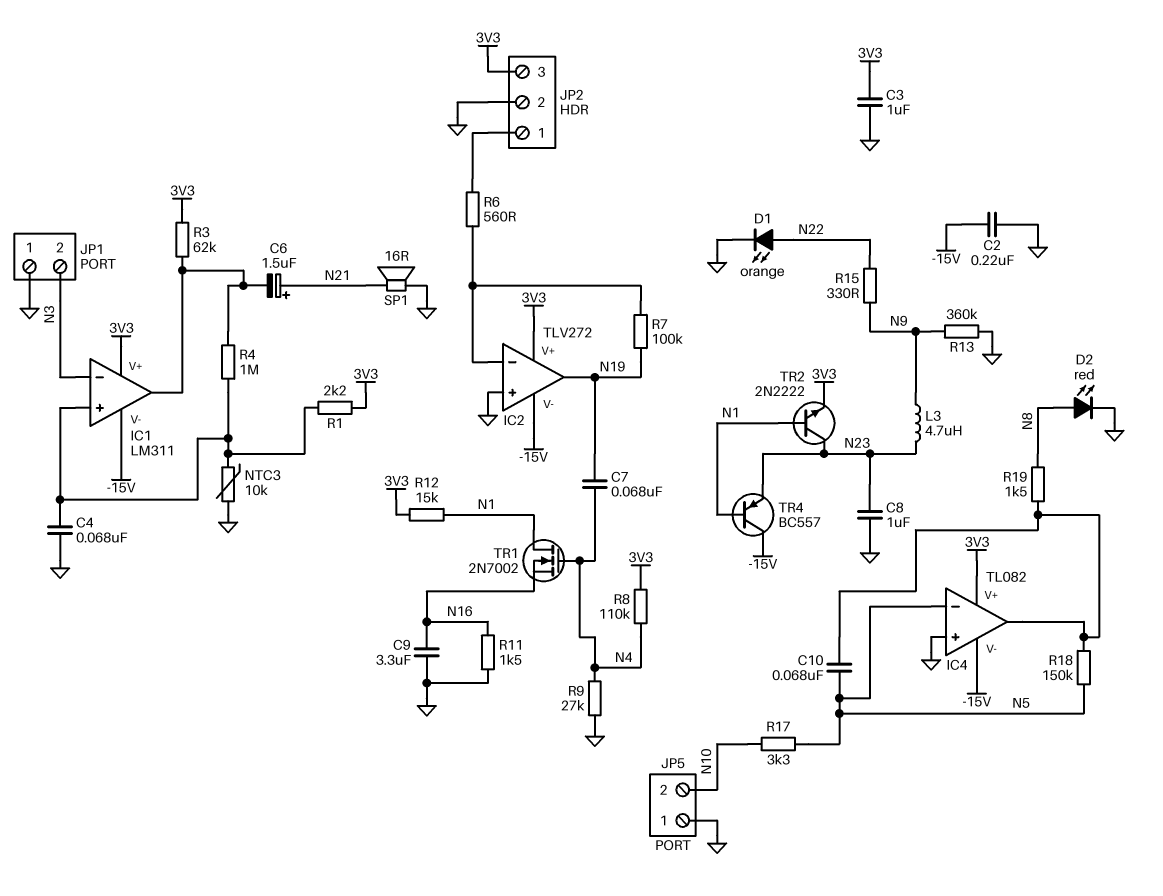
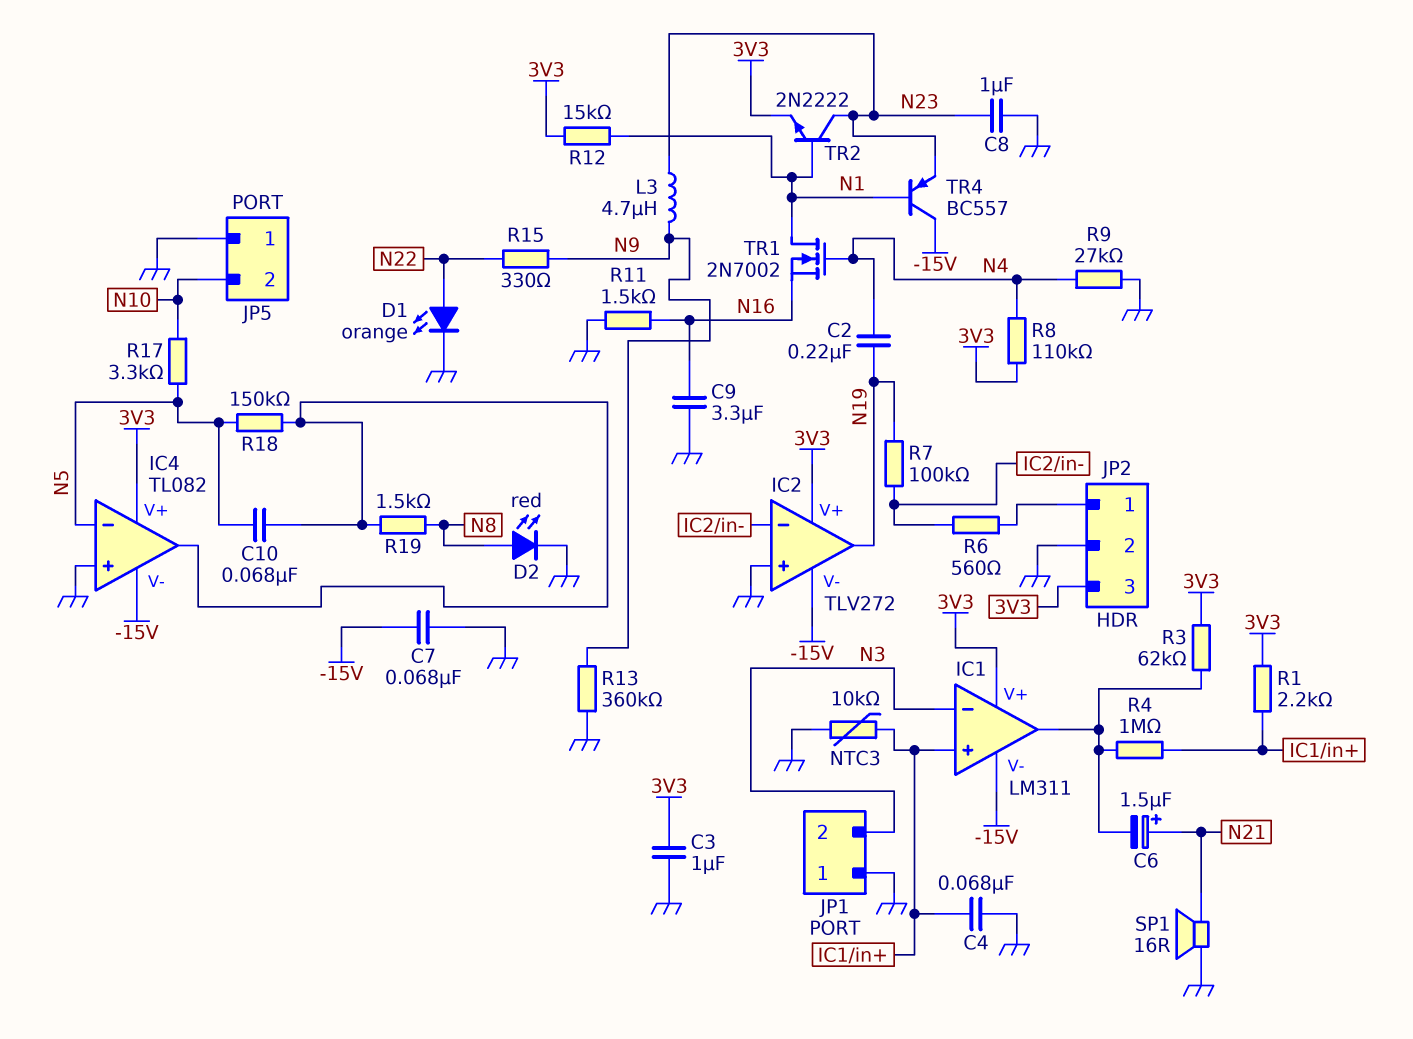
C2: 220nF (-15V, GND) -> 220nF (N4, N19)
C7: 68nF (N4, N19) -> 68nF (-15V, GND)

